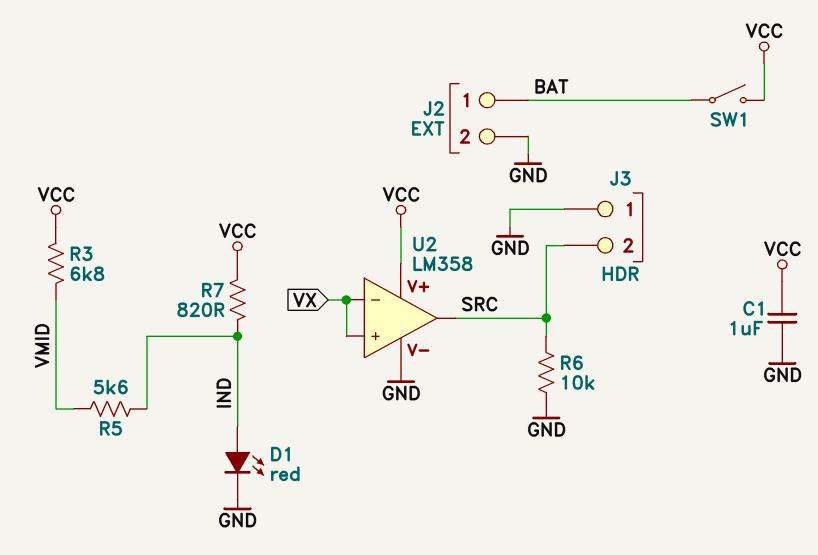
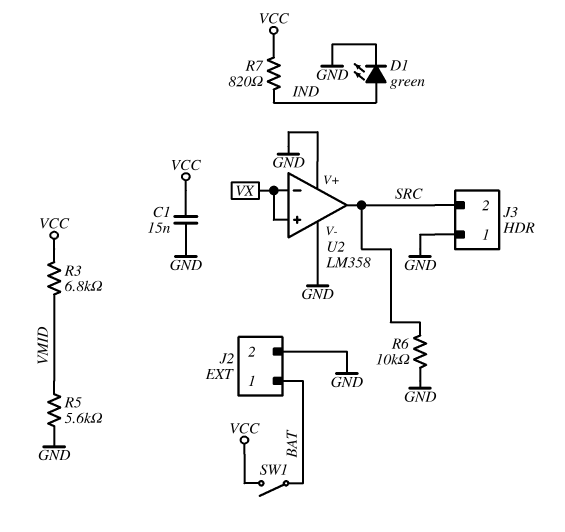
C1: 1uF (GND, VCC) -> 15nF (GND, VCC)
D1: LED red (A IND, K GND) -> LED green (A IND, K GND)
R5: 5.6k (IND, VMID) -> 5.6k (GND, VMID)
U2 pin V+: VCC -> GND

